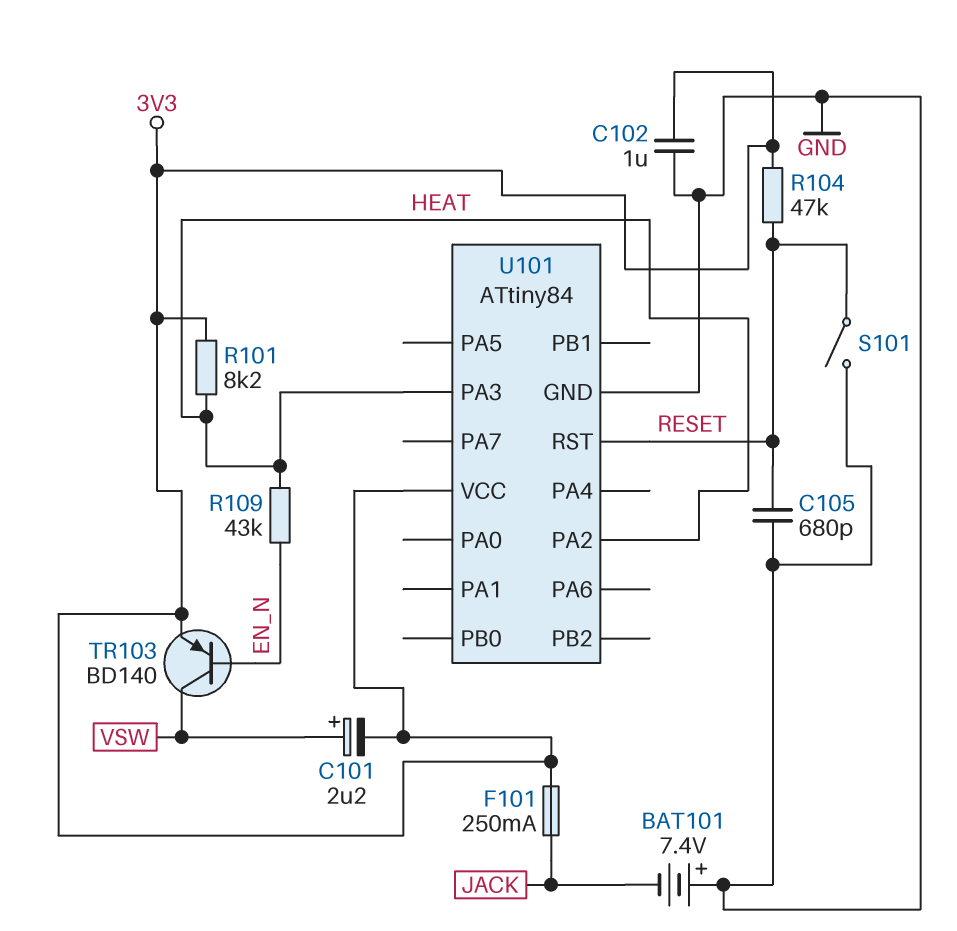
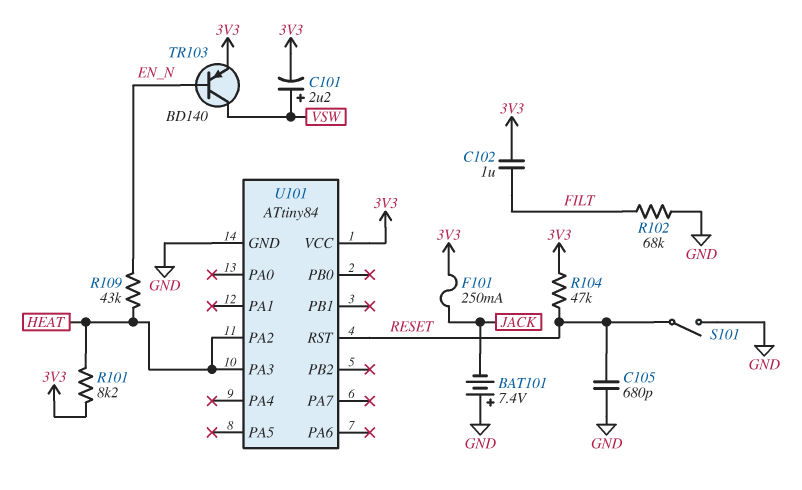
C102: 1uF (3V3, GND) -> 1uF (3V3, FILT)
R102: none -> 68k (FILT, GND)

